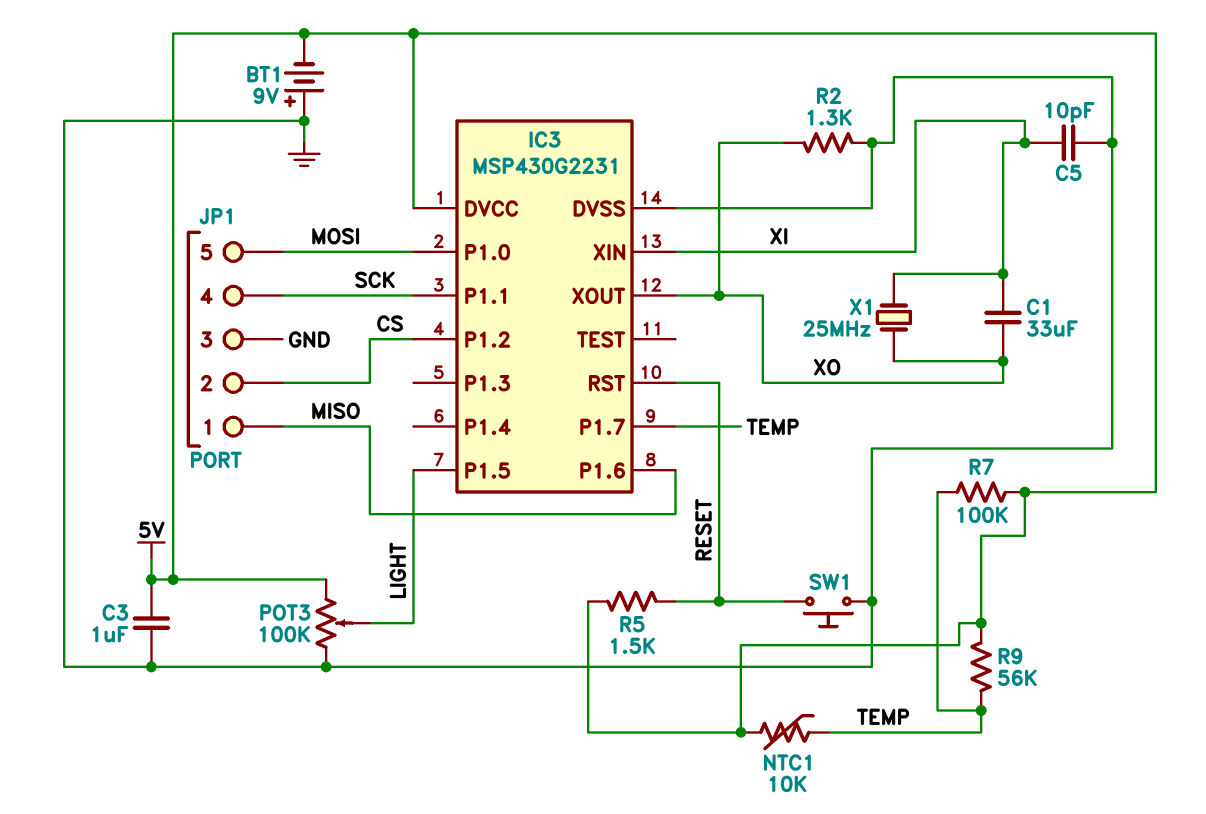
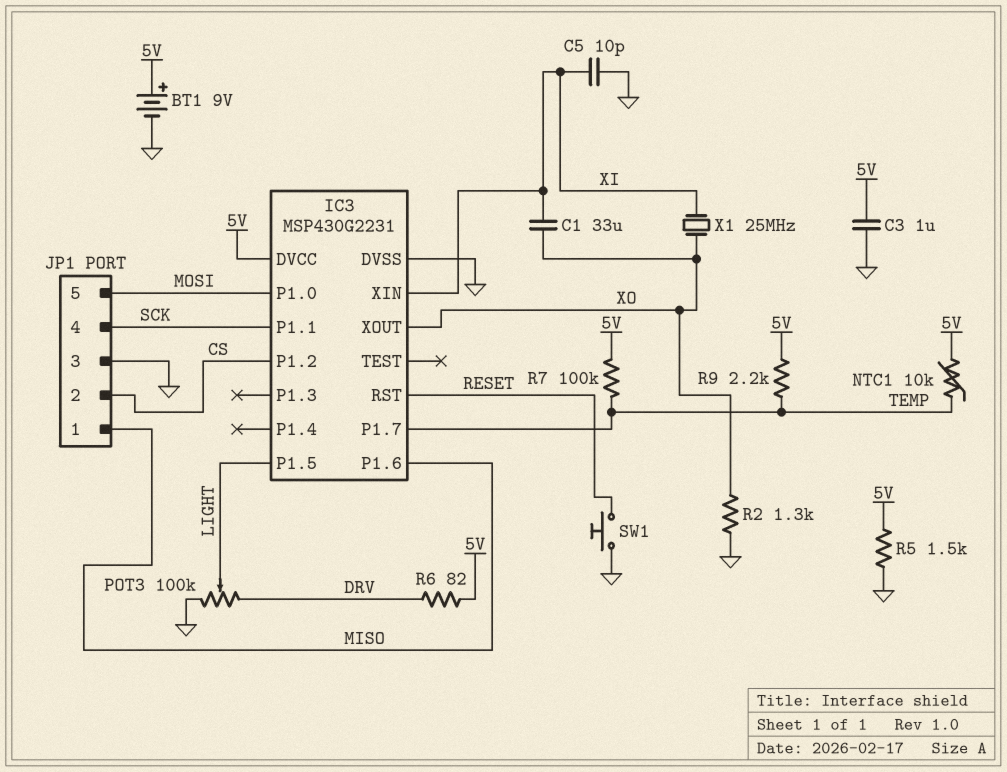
BT1: 9V (plus GND, minus 5V) -> 9V (plus 5V, minus GND)
POT3: 100k (5V, GND, wiper LIGHT) -> 100k (DRV, GND, wiper LIGHT)
R5: 1.5k (5V, RESET) -> 1.5k (5V, GND)
R6: none -> 82 (5V, DRV)
R9: 56k (5V, TEMP) -> 2.2k (5V, TEMP)

